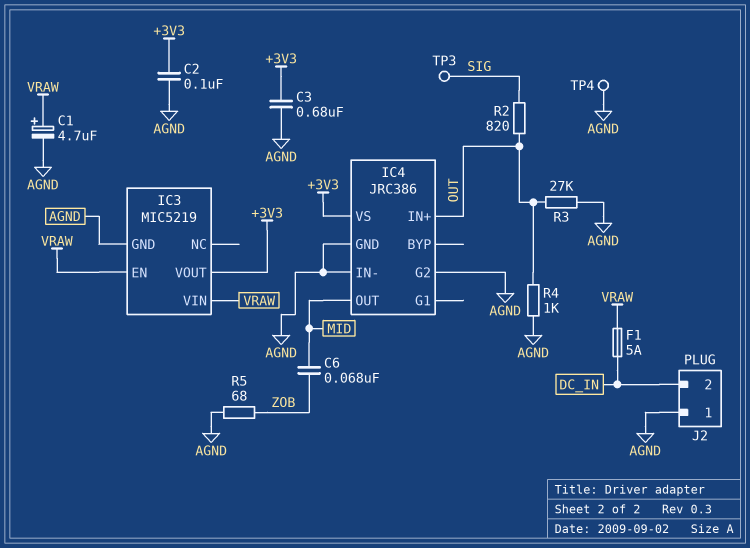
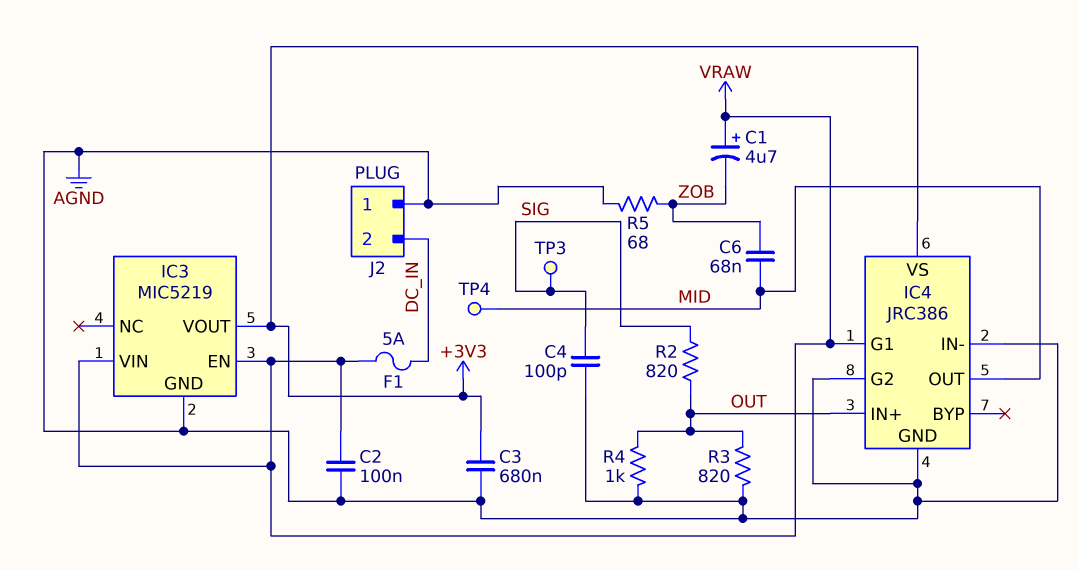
C1: 4.7uF (plus VRAW, minus AGND) -> 4.7uF (plus VRAW, minus ZOB)
C2: 100nF (+3V3, AGND) -> 100nF (AGND, VRAW)
C4: none -> 100pF (AGND, SIG)
IC4 pin G1: none -> VRAW
R3: 27k (AGND, OUT) -> 820 (AGND, OUT)
TP4: test point (AGND) -> test point (MID)

